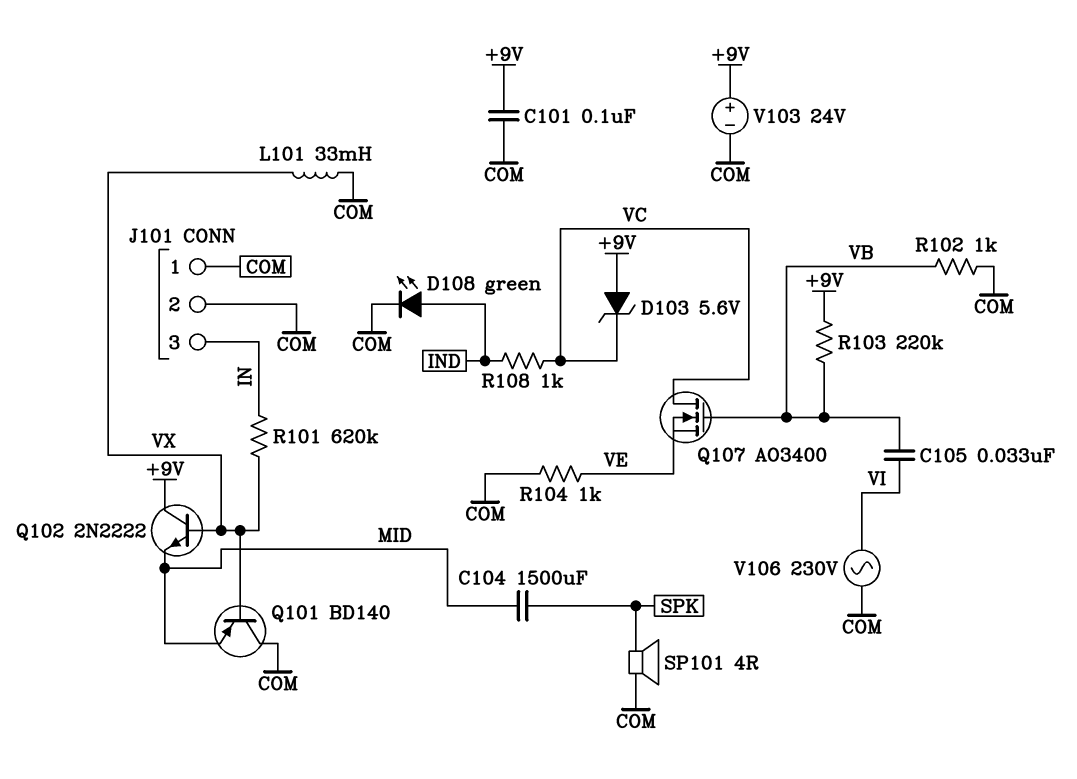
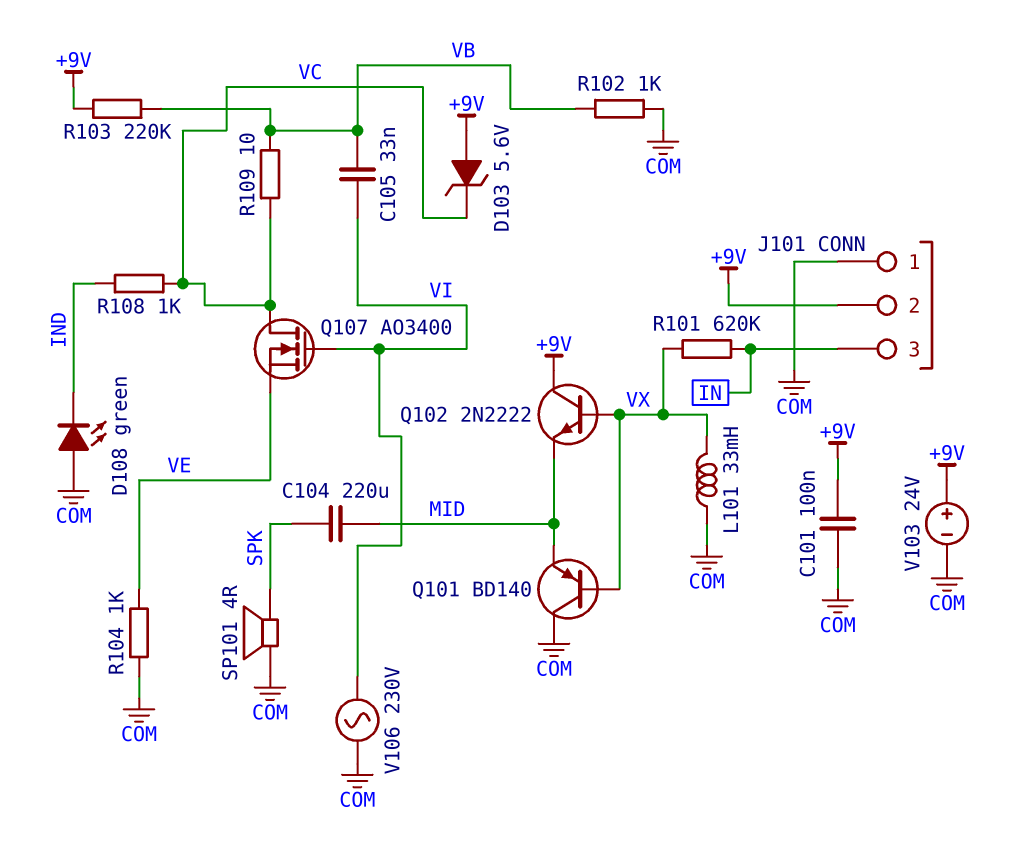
C104: 1500uF (MID, SPK) -> 220uF (MID, SPK)
D108: LED green (A IND, K COM) -> LED green (A COM, K IND)
J101 pin 2: COM -> +9V
Q107: NMOS AO3400 (G VB, D VC, S VE) -> NMOS AO3400 (G VI, D VC, S VE)
R109: none -> 10 (VB, VC)

